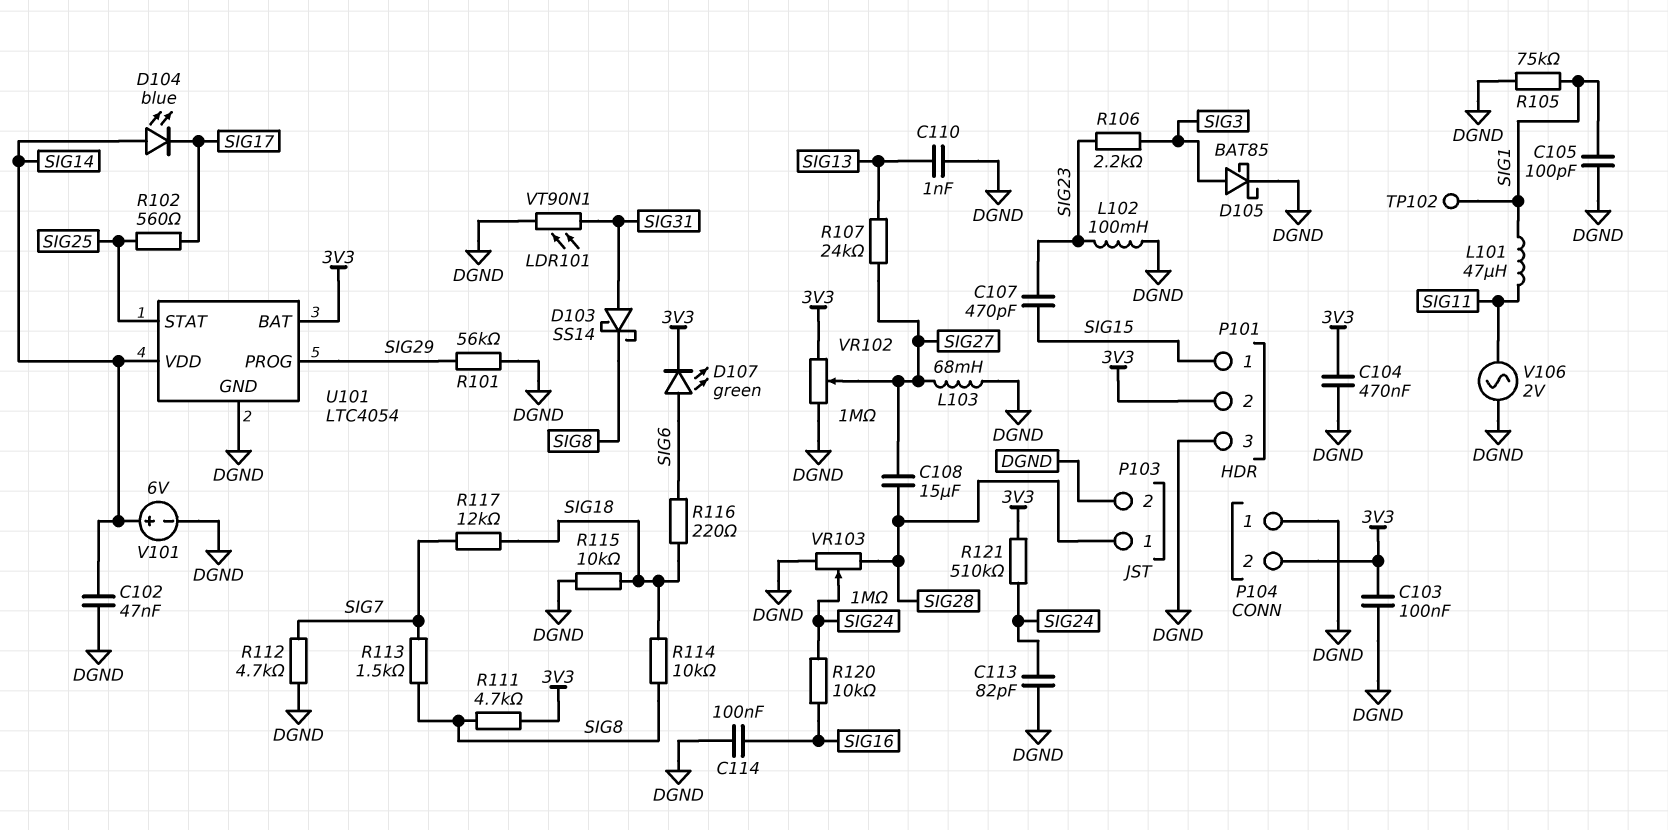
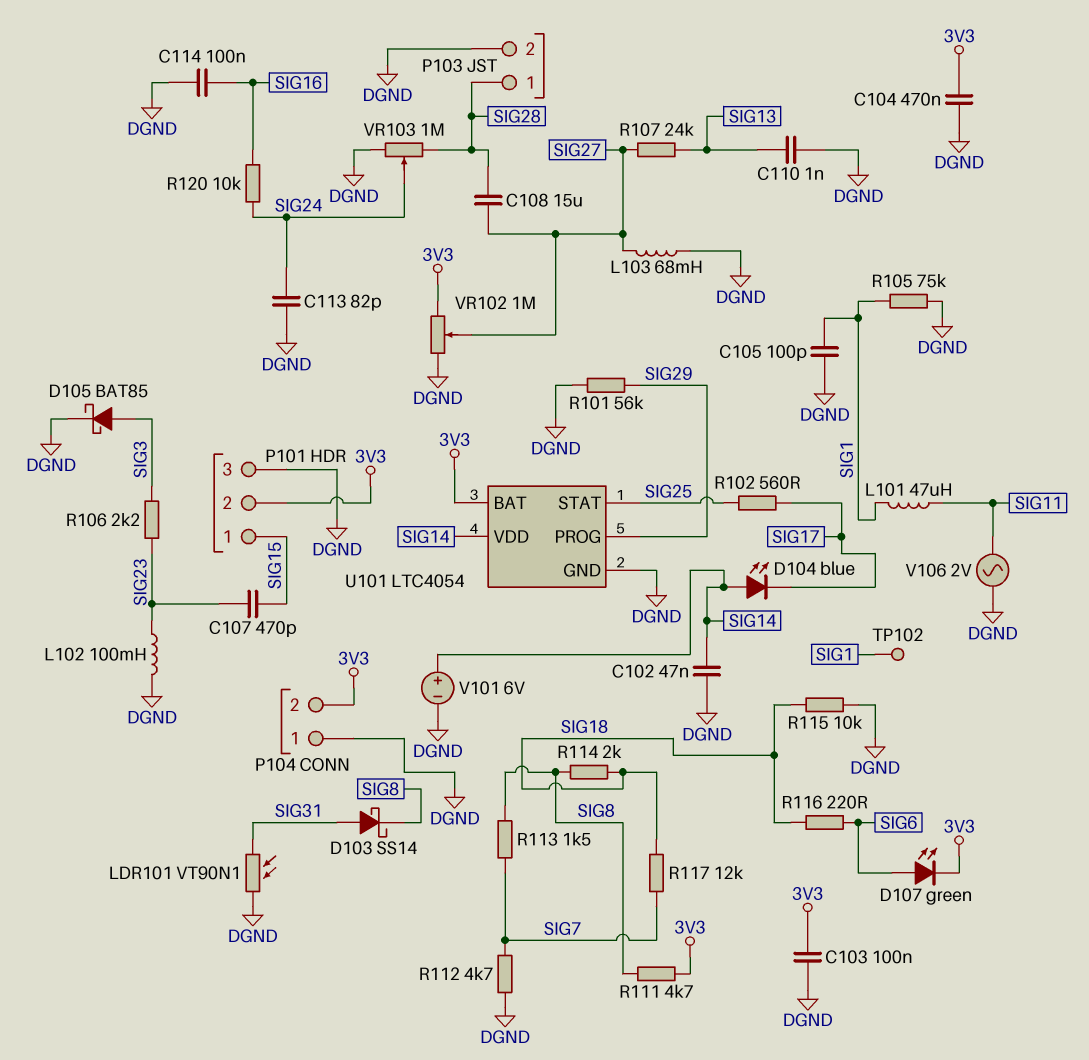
R114: 10k (SIG8, SIG18) -> 2k (SIG8, SIG18)
R121: 510k (3V3, SIG24) -> none

